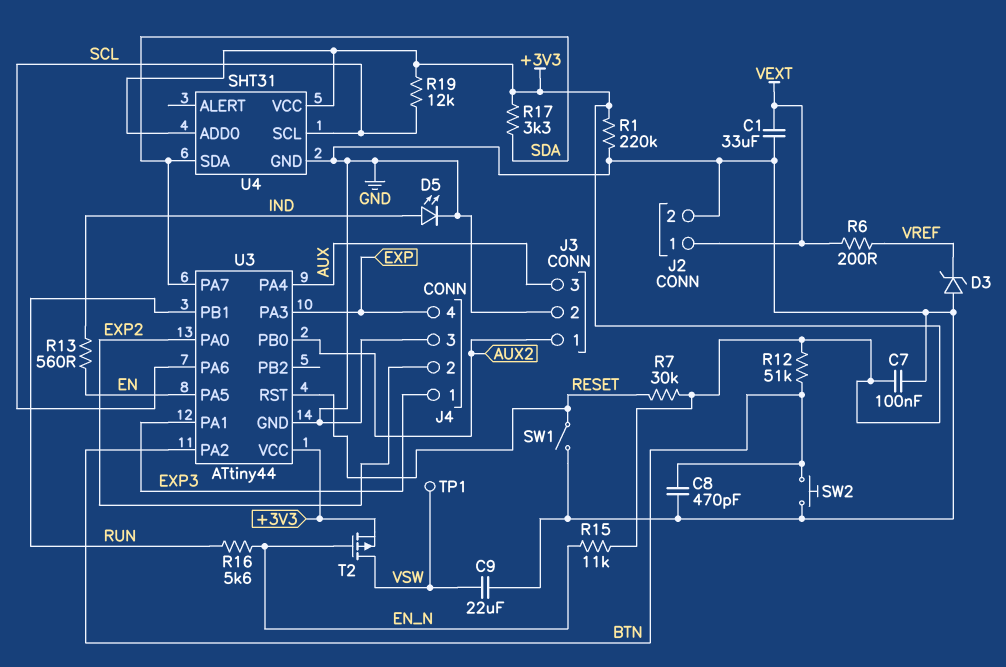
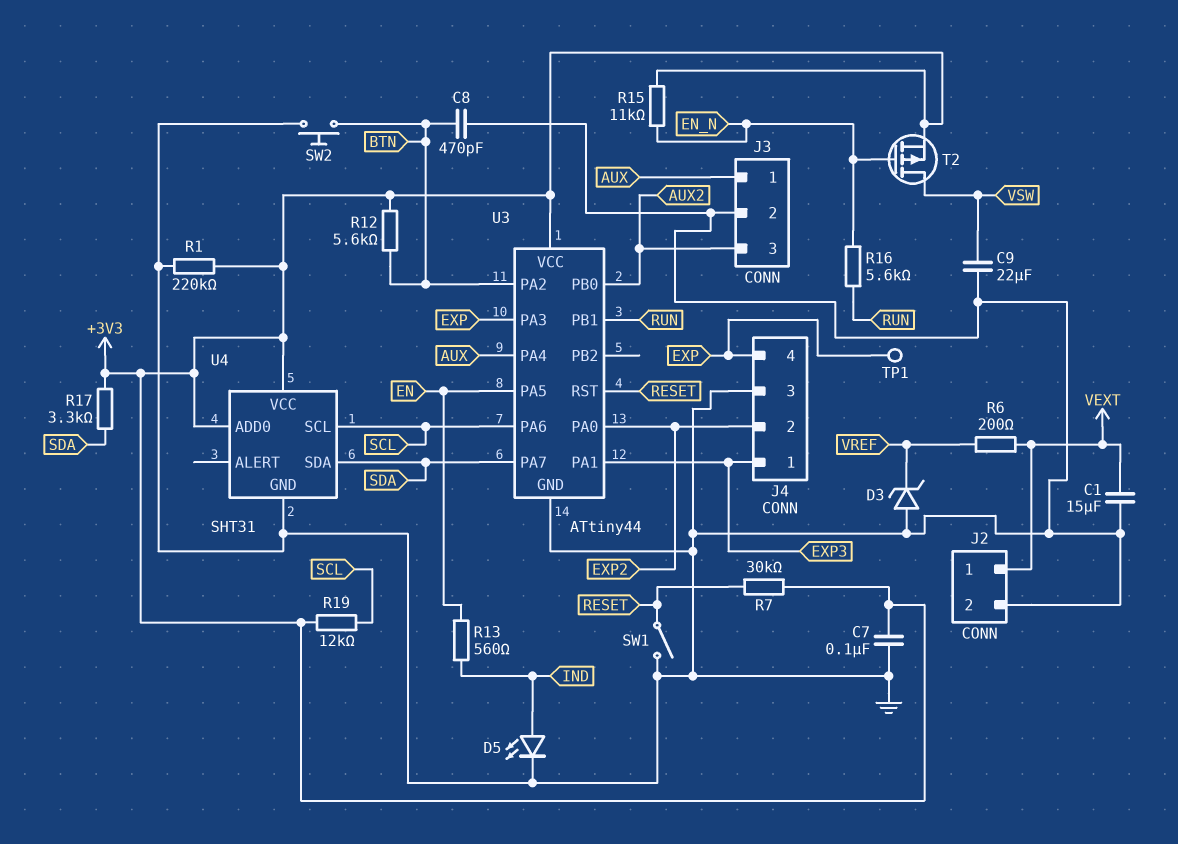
C1: 33uF (GND, VEXT) -> 15uF (GND, VEXT)
J3 pin 1: AUX2 -> AUX
J3 pin 3: AUX -> AUX2
R12: 51k (+3V3, BTN) -> 5.6k (+3V3, BTN)
TP1: test point (VSW) -> test point (EXP)

